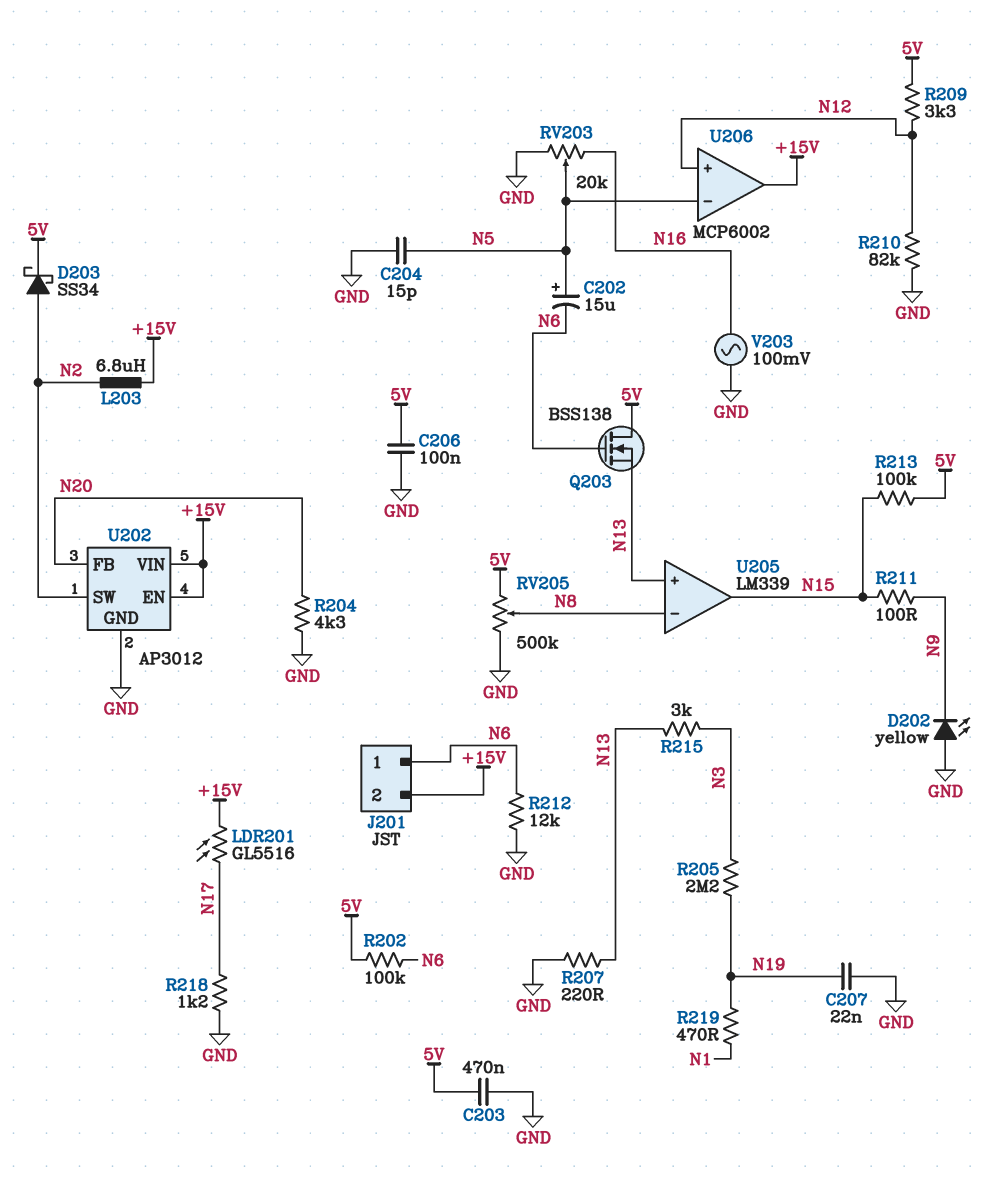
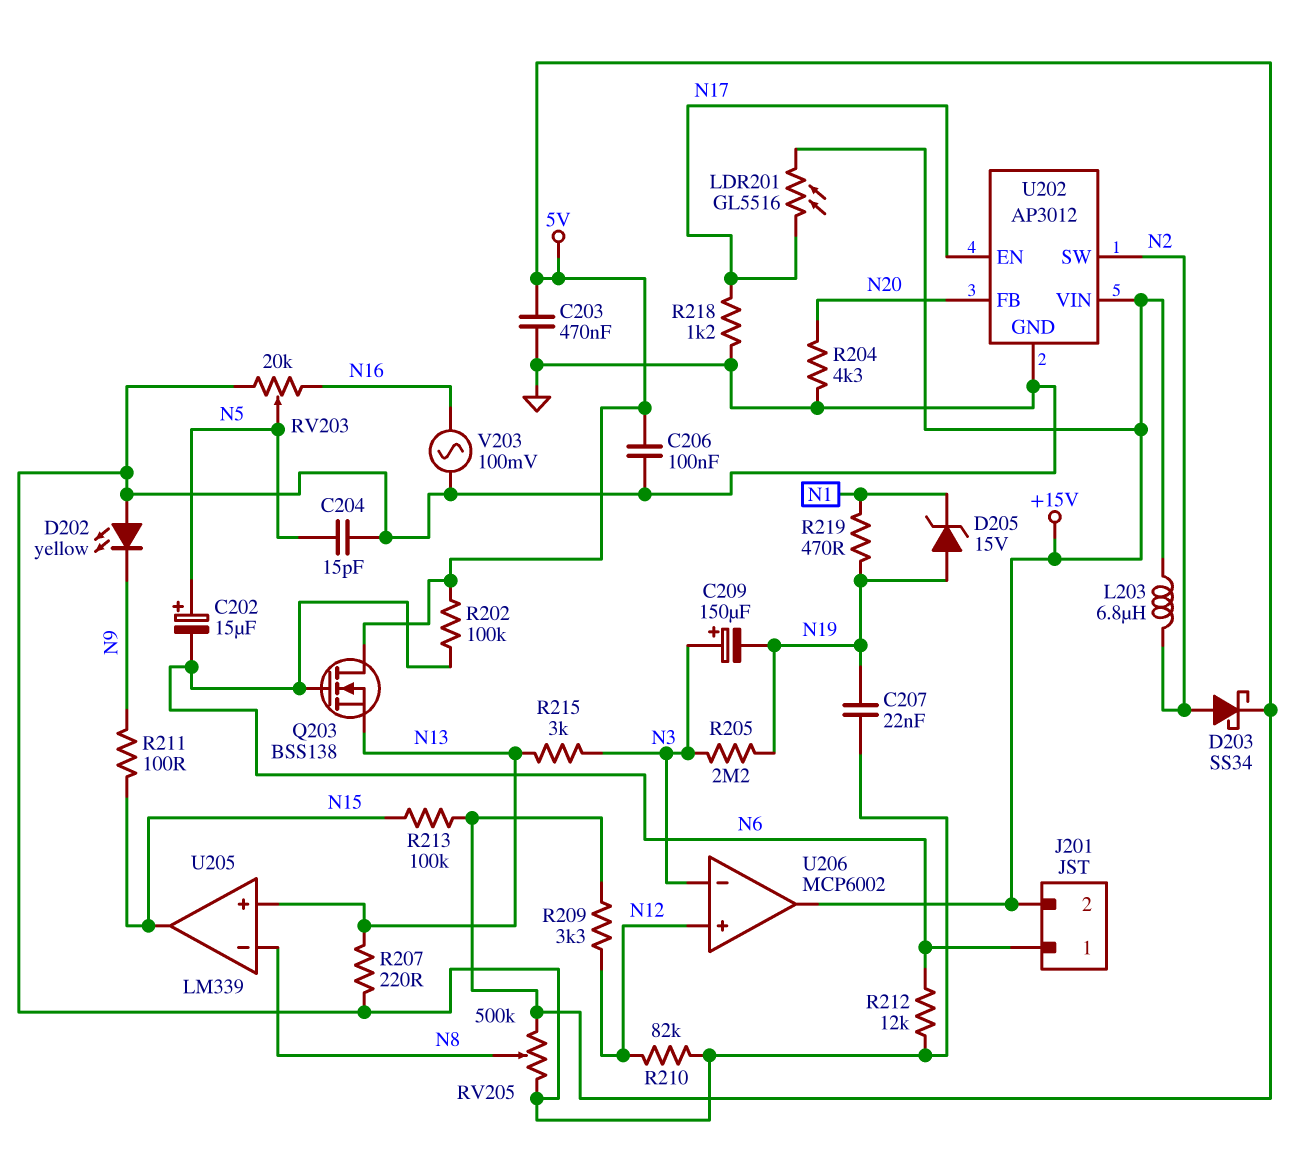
C209: none -> 150uF (plus N3, minus N19)
D205: none -> zener 15V (A N19, K N1)
U202 pin EN: +15V -> N17
U206 pin in-: N5 -> N3

